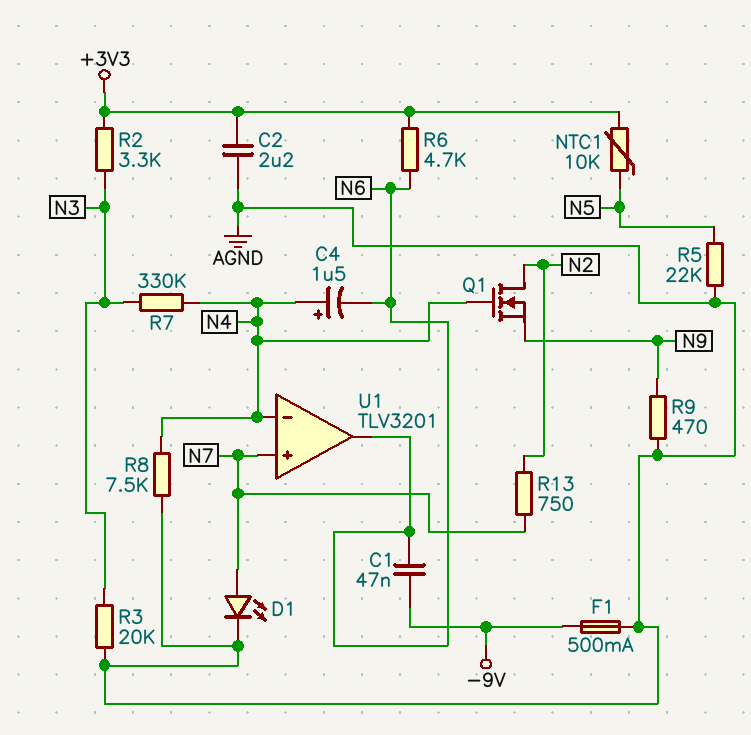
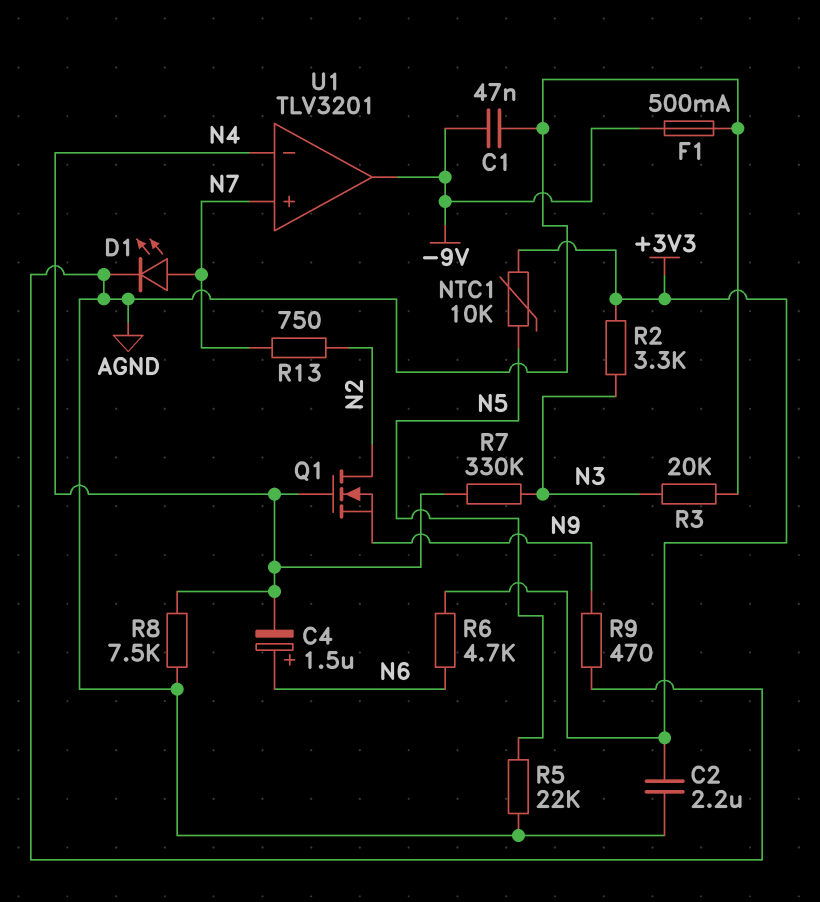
C1: 47nF (-9V, N6) -> 47nF (-9V, AGND)
C4: 1.5uF (plus N4, minus N6) -> 1.5uF (plus N6, minus N4)
U1 pin out: N6 -> -9V

